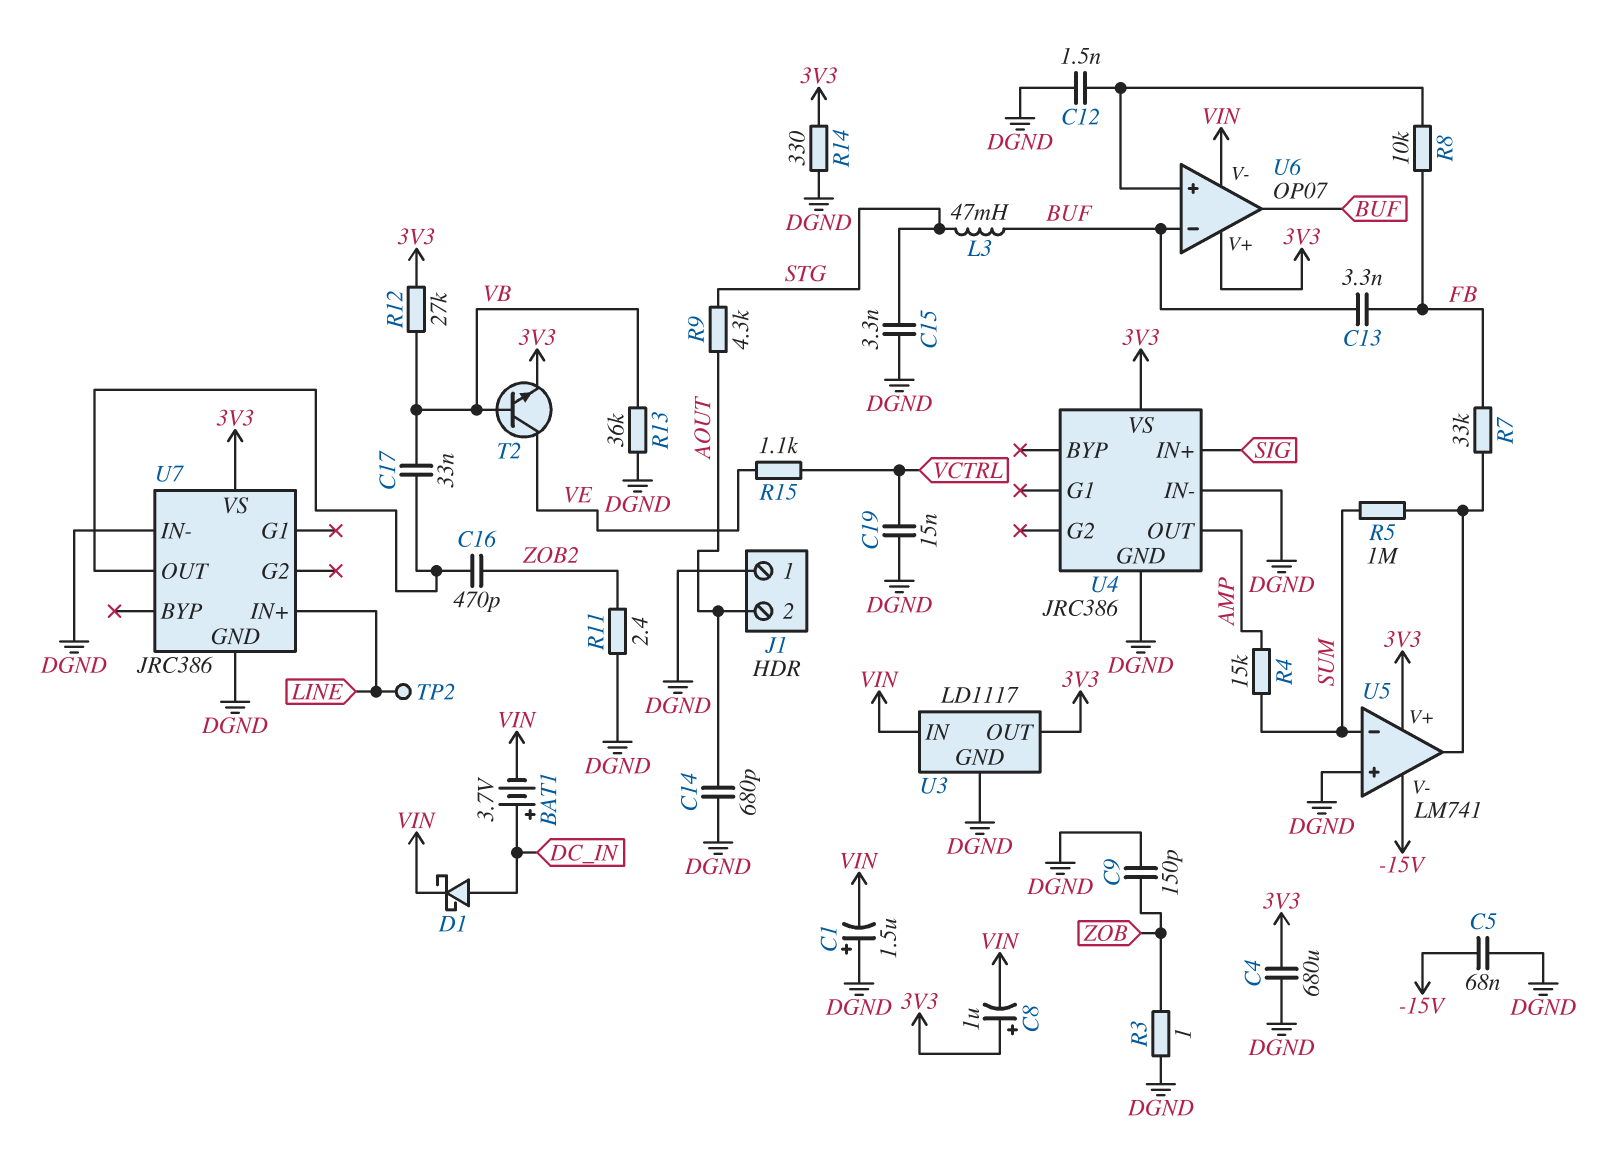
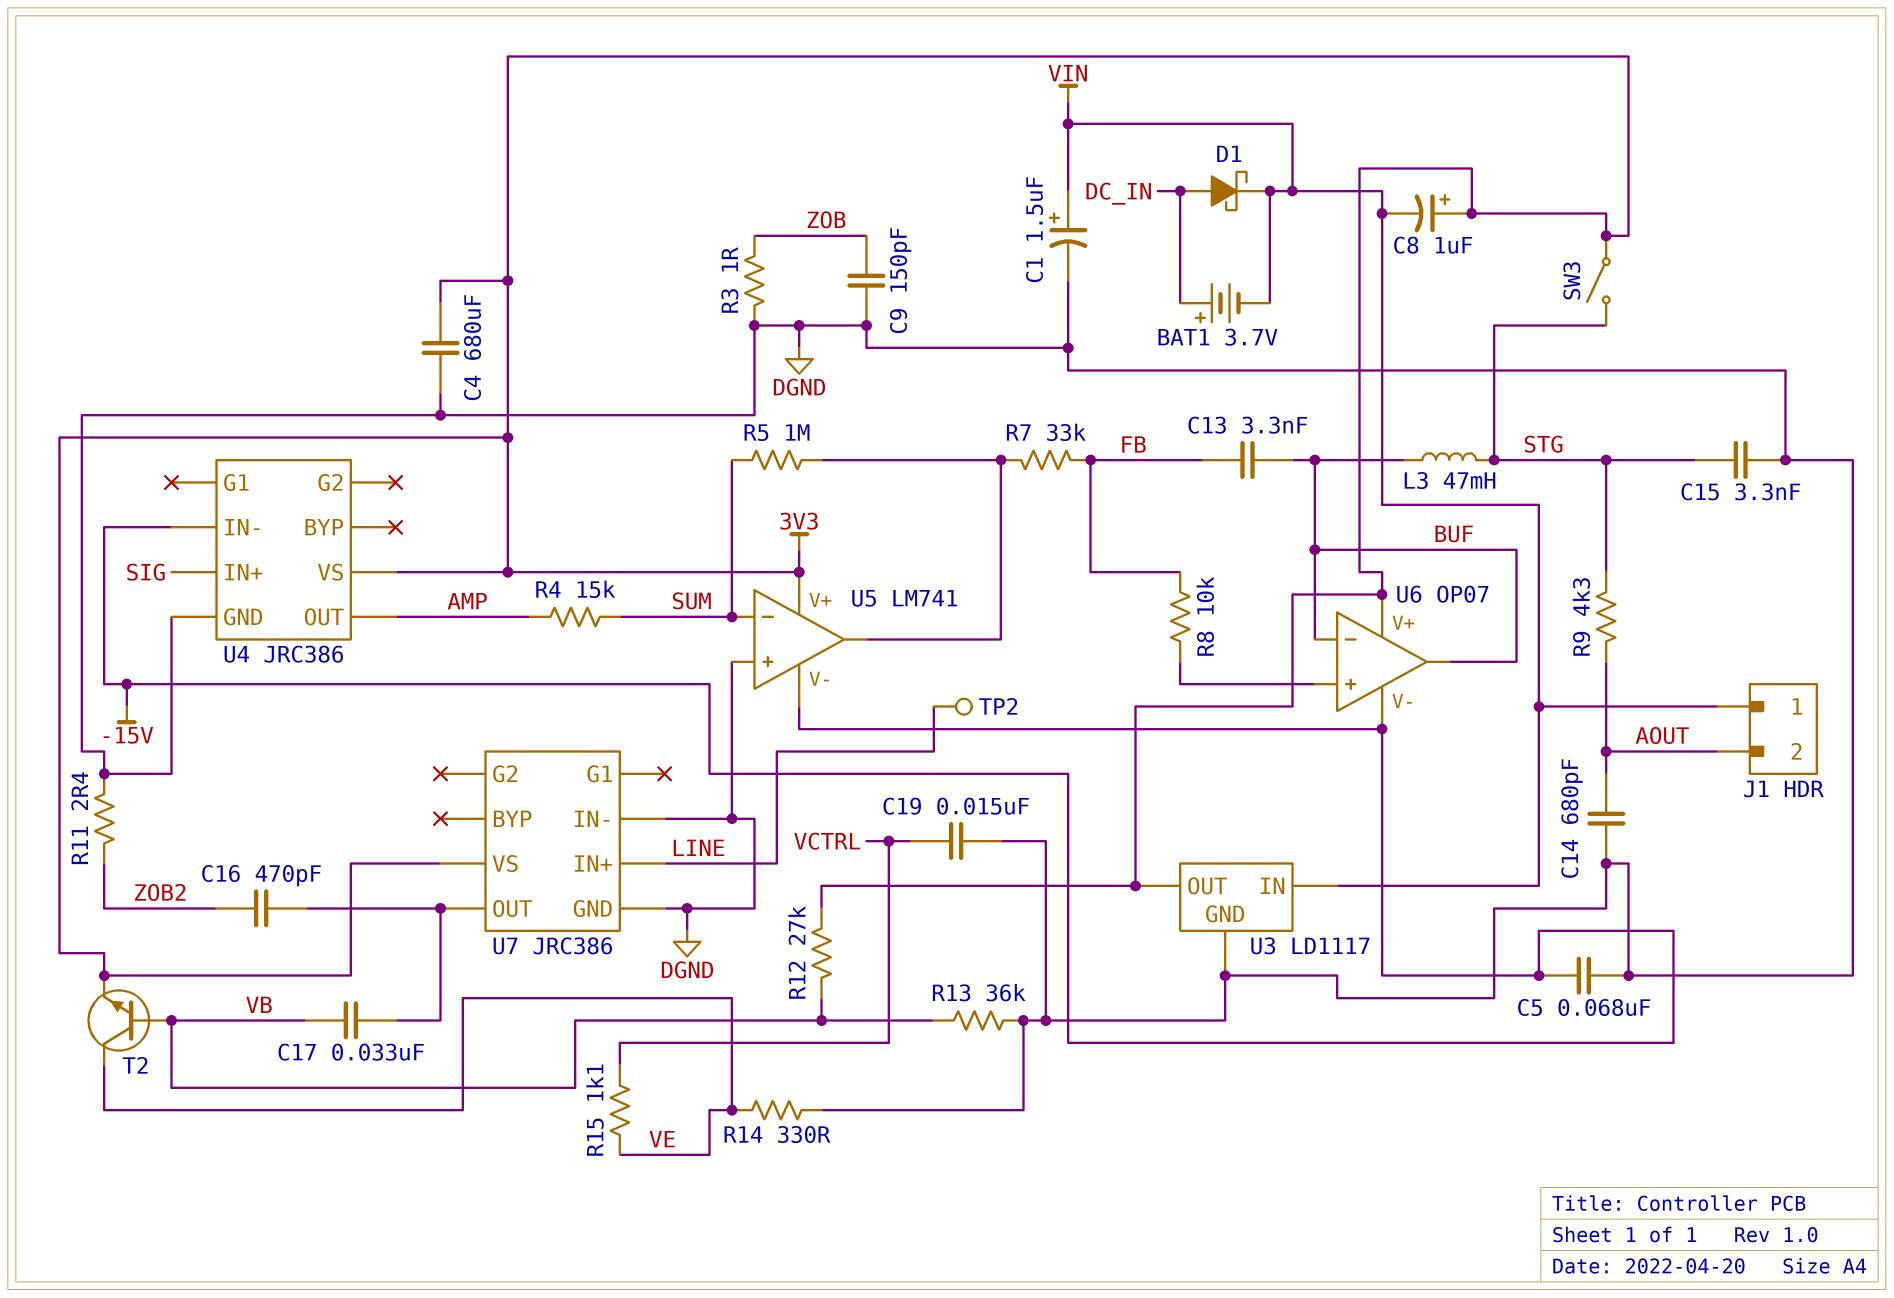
C1: 1.5uF (plus DGND, minus VIN) -> 1.5uF (plus VIN, minus DGND)
C12: 1.5nF (DGND, U6/in+) -> none
J1 pin 1: DGND -> VIN
R14: 330 (3V3, DGND) -> 330 (DGND, VE)
SW3: none -> switch (3V3, STG)
U4 pin IN-: DGND -> -15V
U6 pin V-: VIN -> -15V

